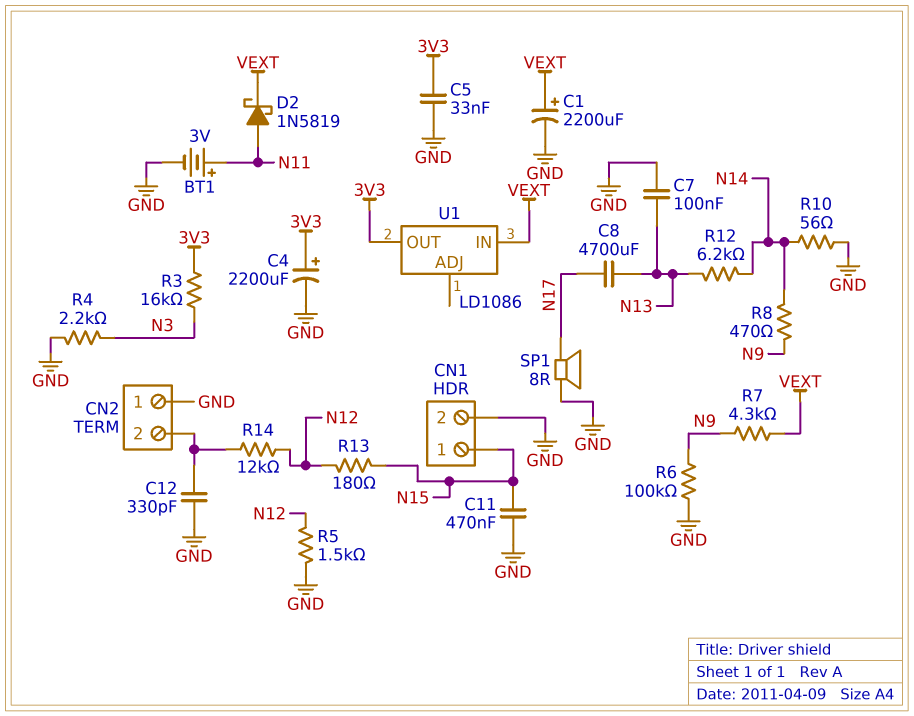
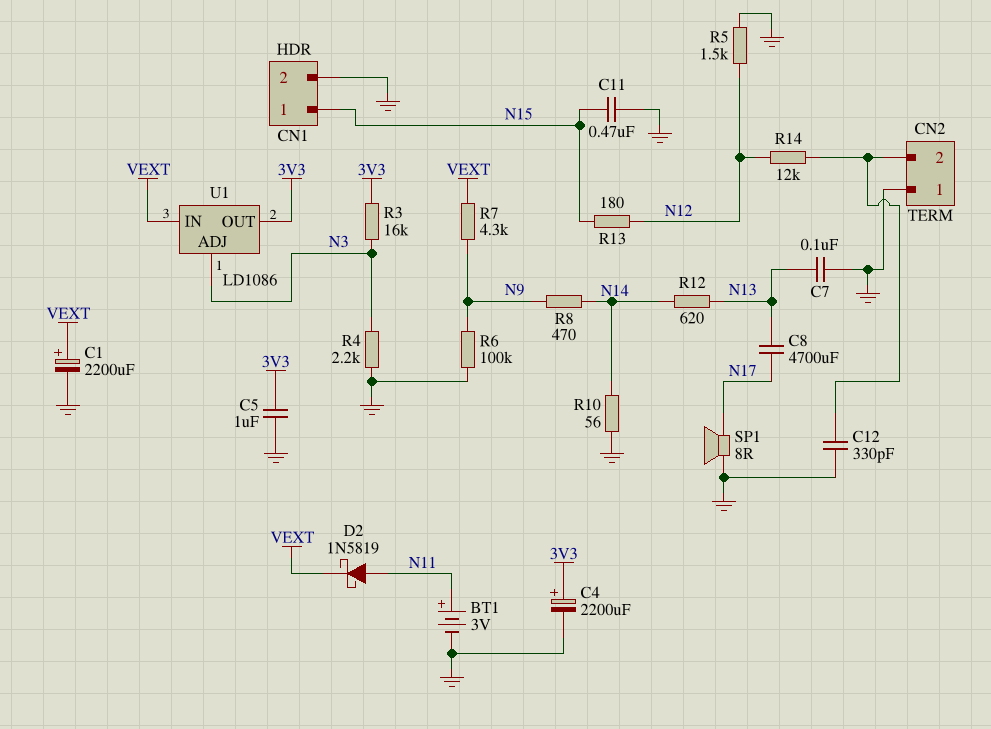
C5: 33nF (3V3, GND) -> 1uF (3V3, GND)
R12: 6.2k (N13, N14) -> 620 (N13, N14)
U1 pin ADJ: none -> N3

